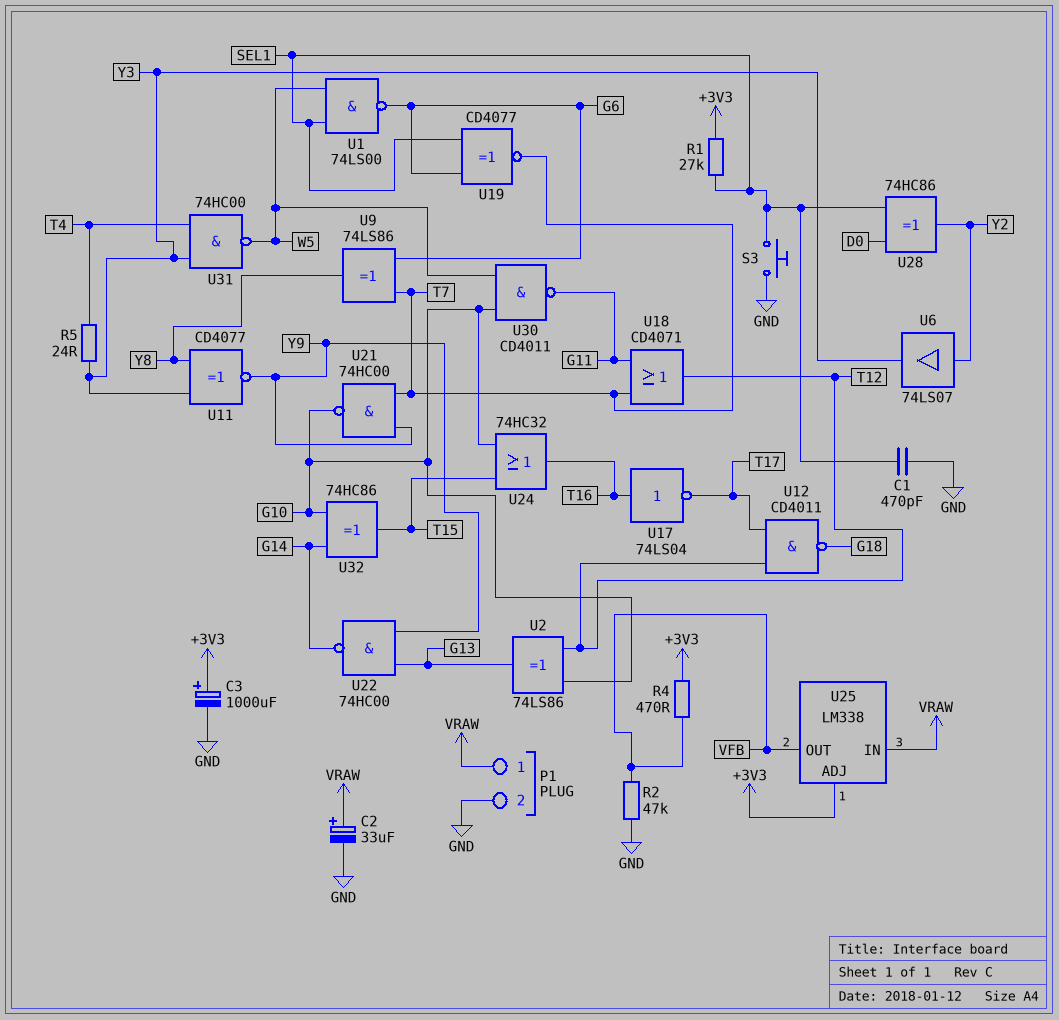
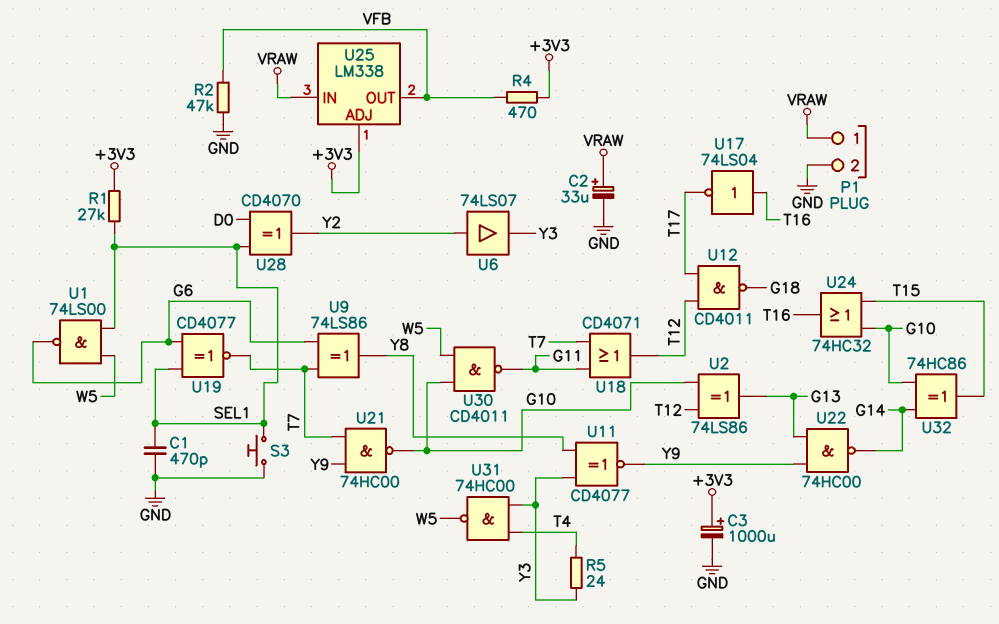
U28: XOR 74HC86 (in D0, in SEL1, out Y2) -> XOR CD4070 (in D0, in SEL1, out Y2)

